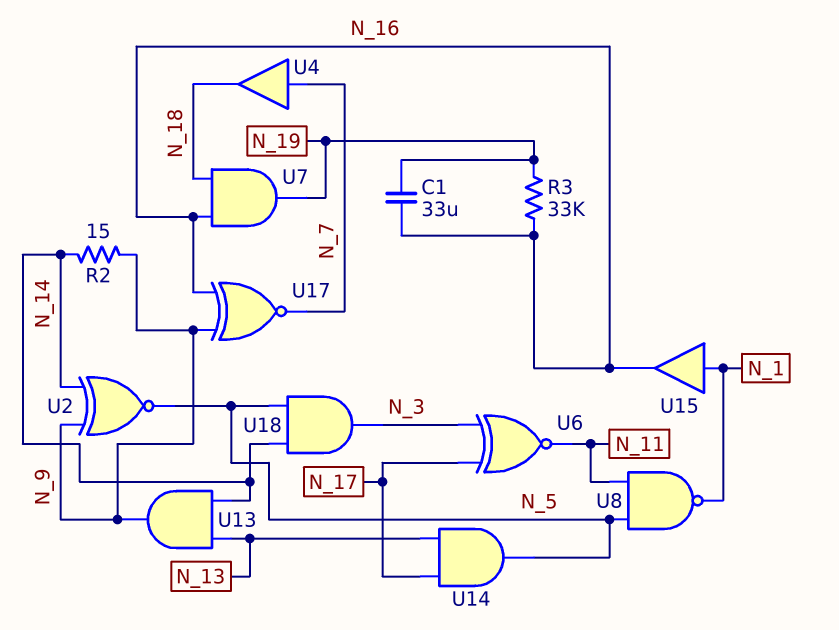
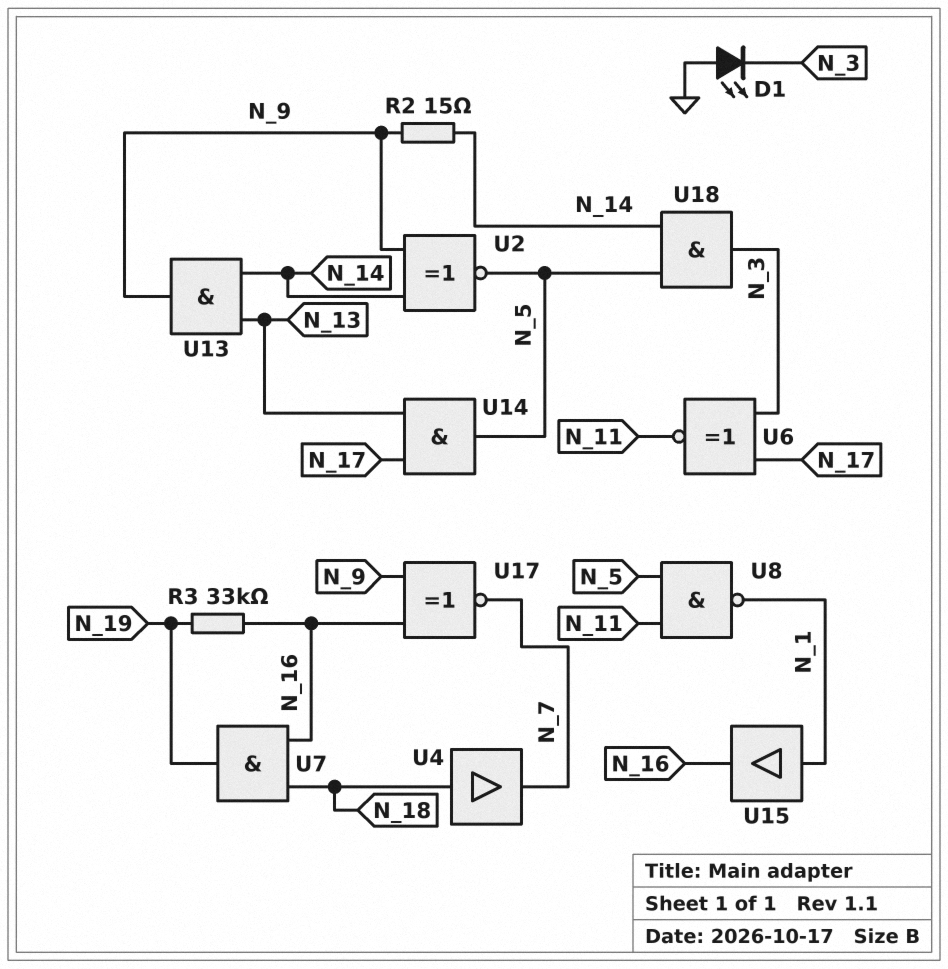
C1: 33uF (N_16, N_19) -> none
D1: none -> LED (A GND, K N_3)
U4: buffer (in N_7, out N_18) -> buffer (in N_18, out N_7)

